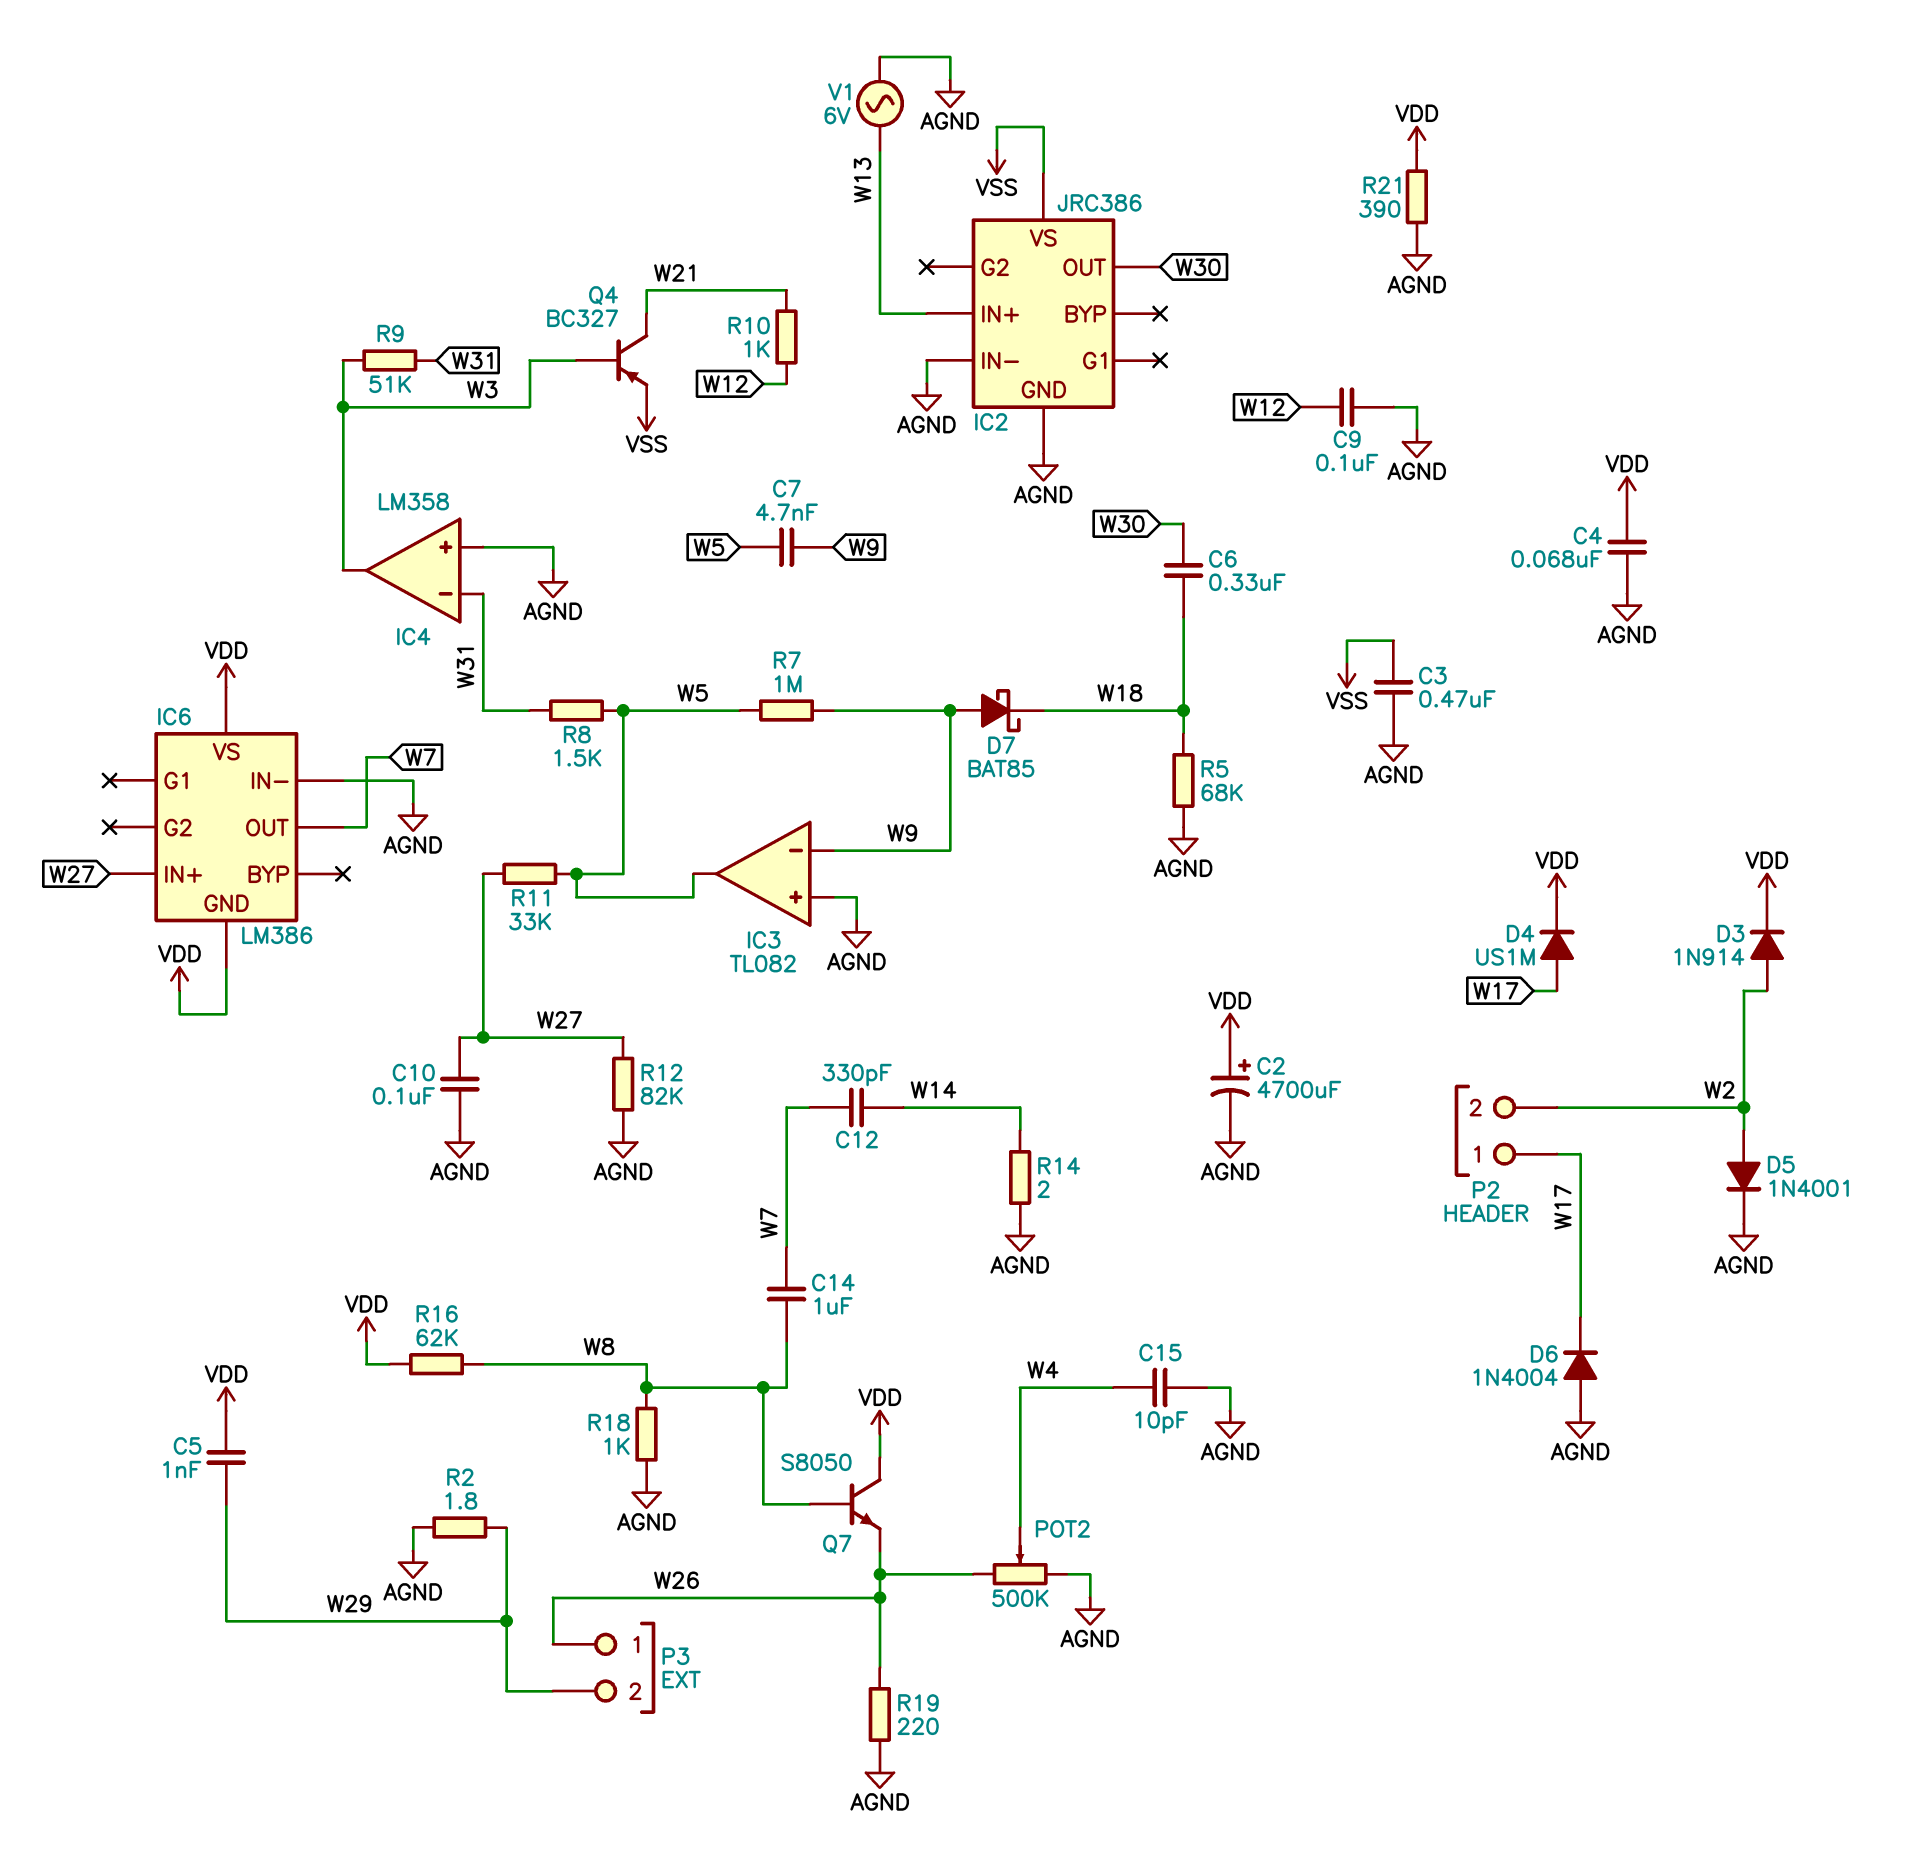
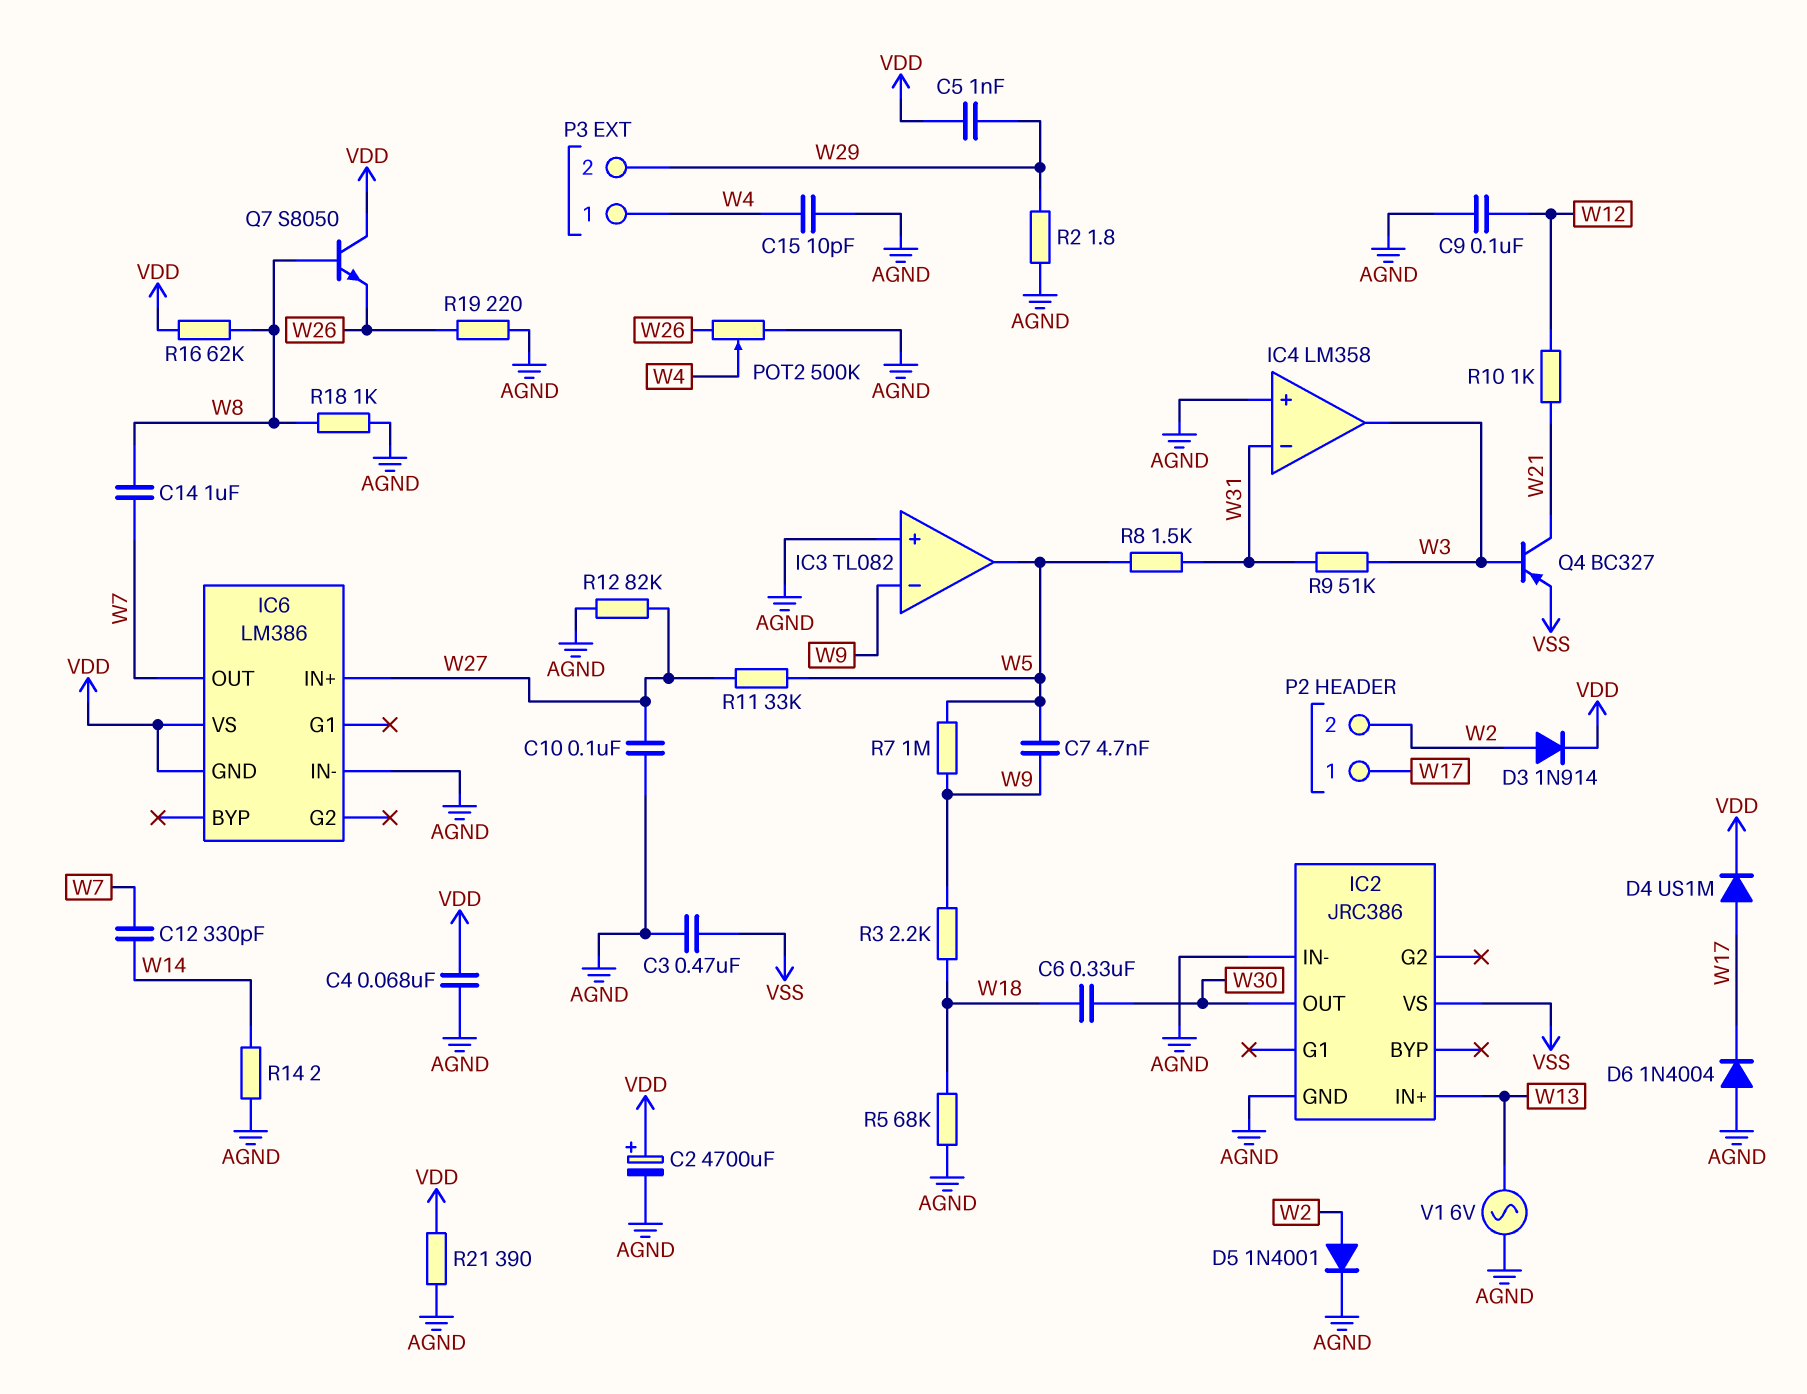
D7: schottky BAT85 (A W9, K W18) -> none
P3 pin 1: W26 -> W4
R3: none -> 2.2k (W9, W18)

